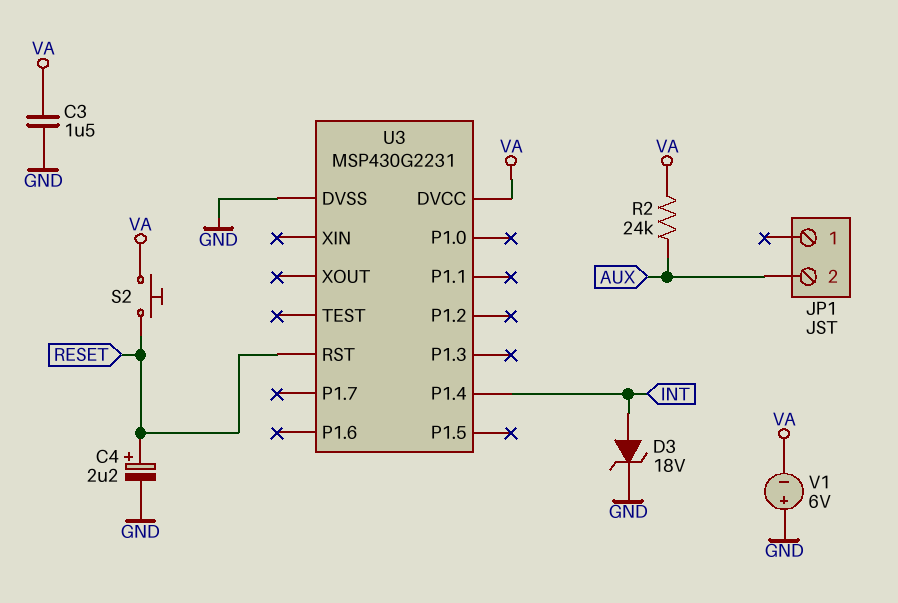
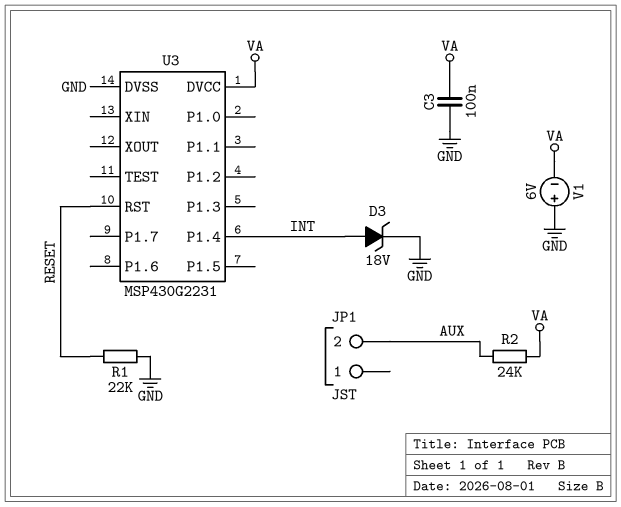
C3: 1.5uF (GND, VA) -> 100nF (GND, VA)
C4: 2.2uF (plus RESET, minus GND) -> none
R1: none -> 22k (GND, RESET)
S2: button (RESET, VA) -> none

